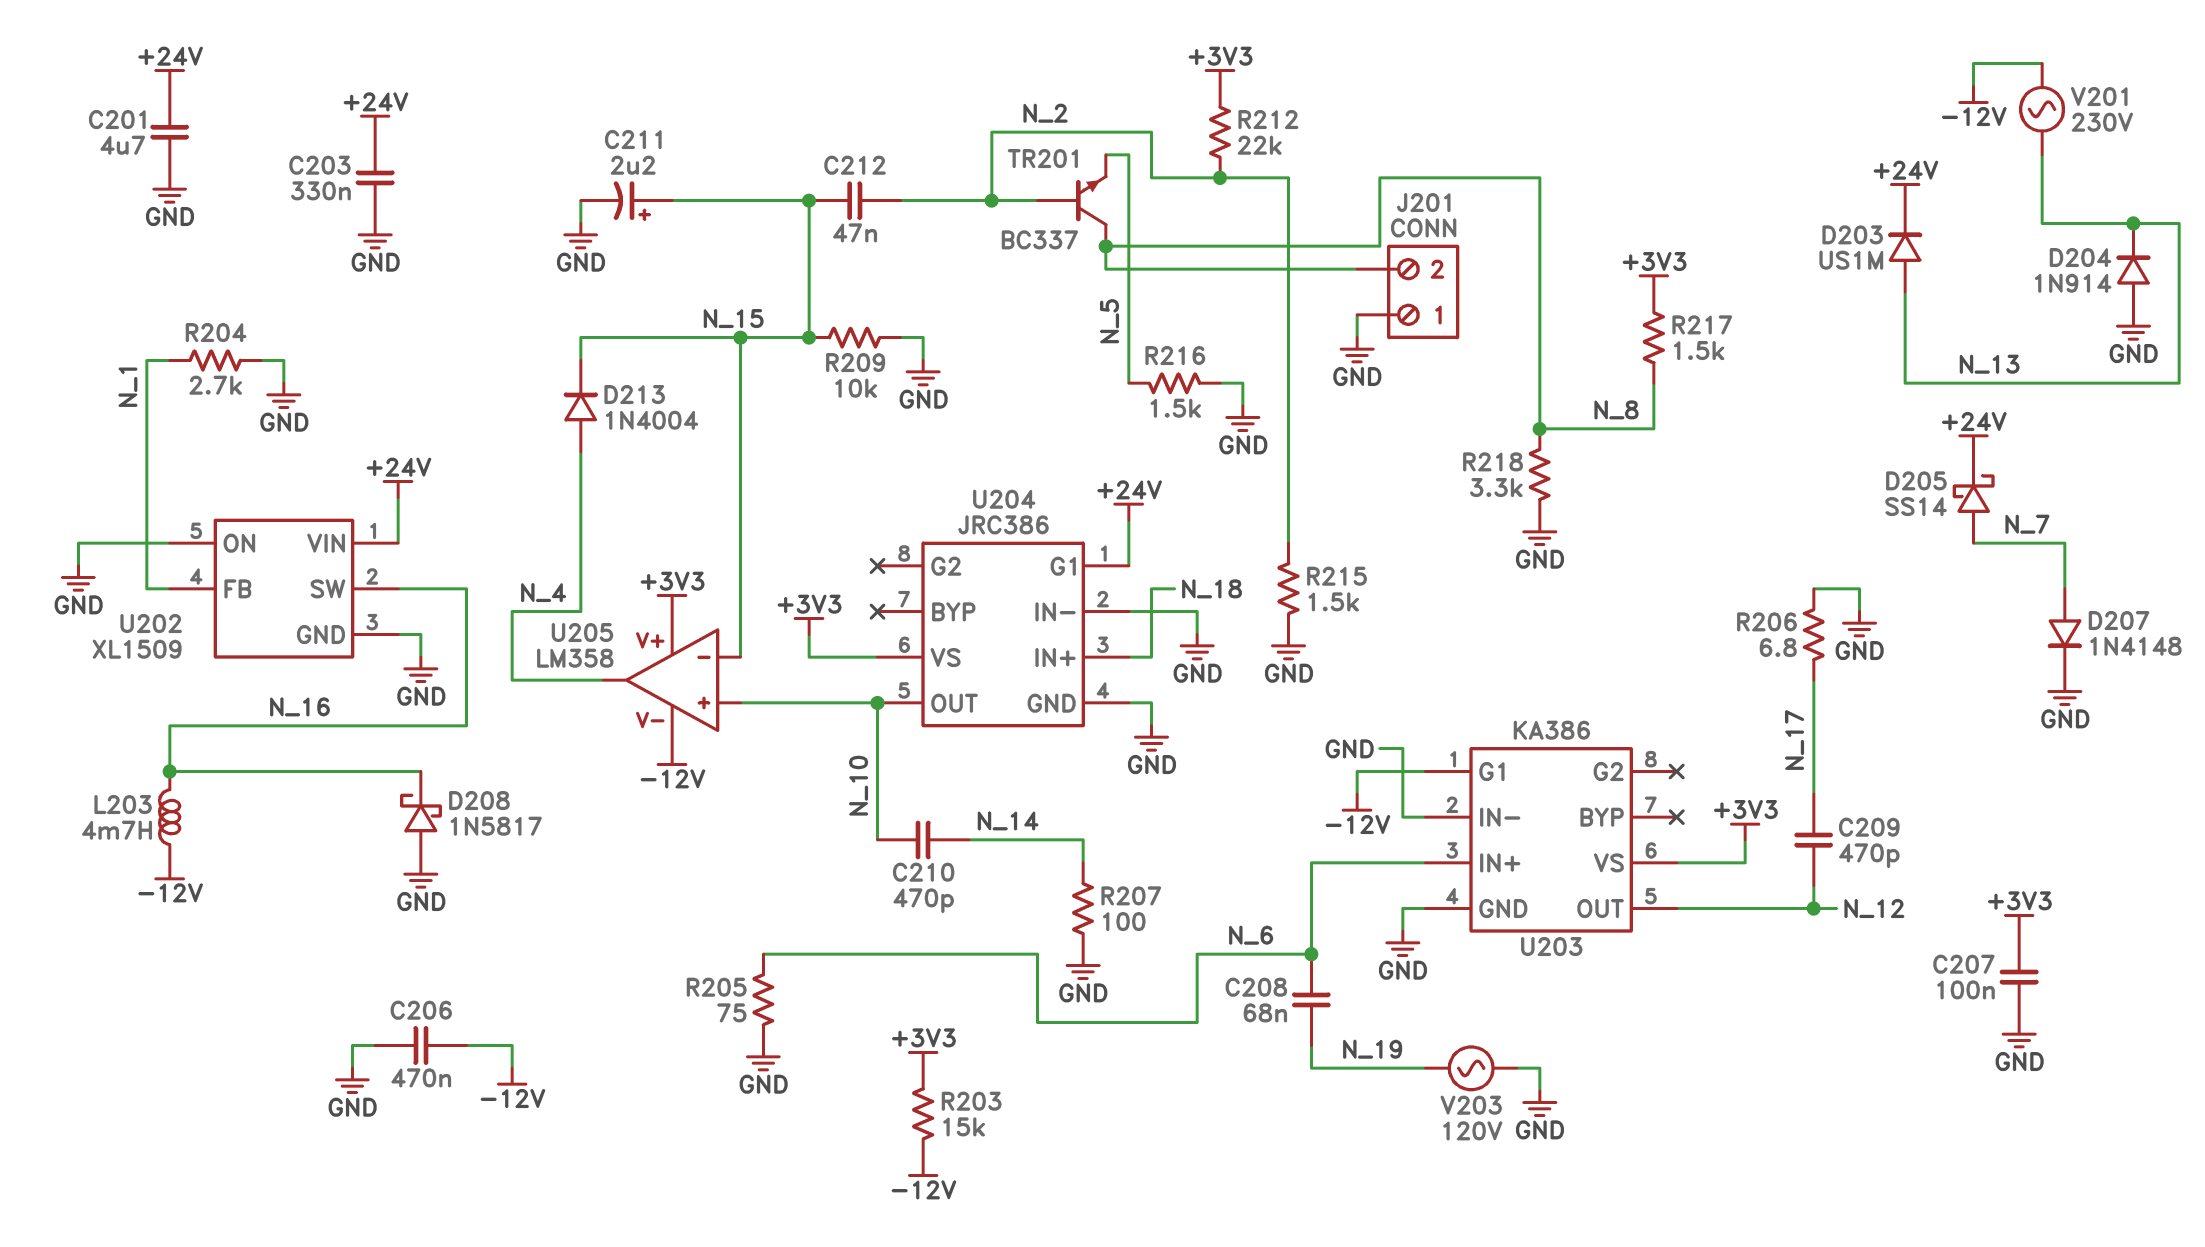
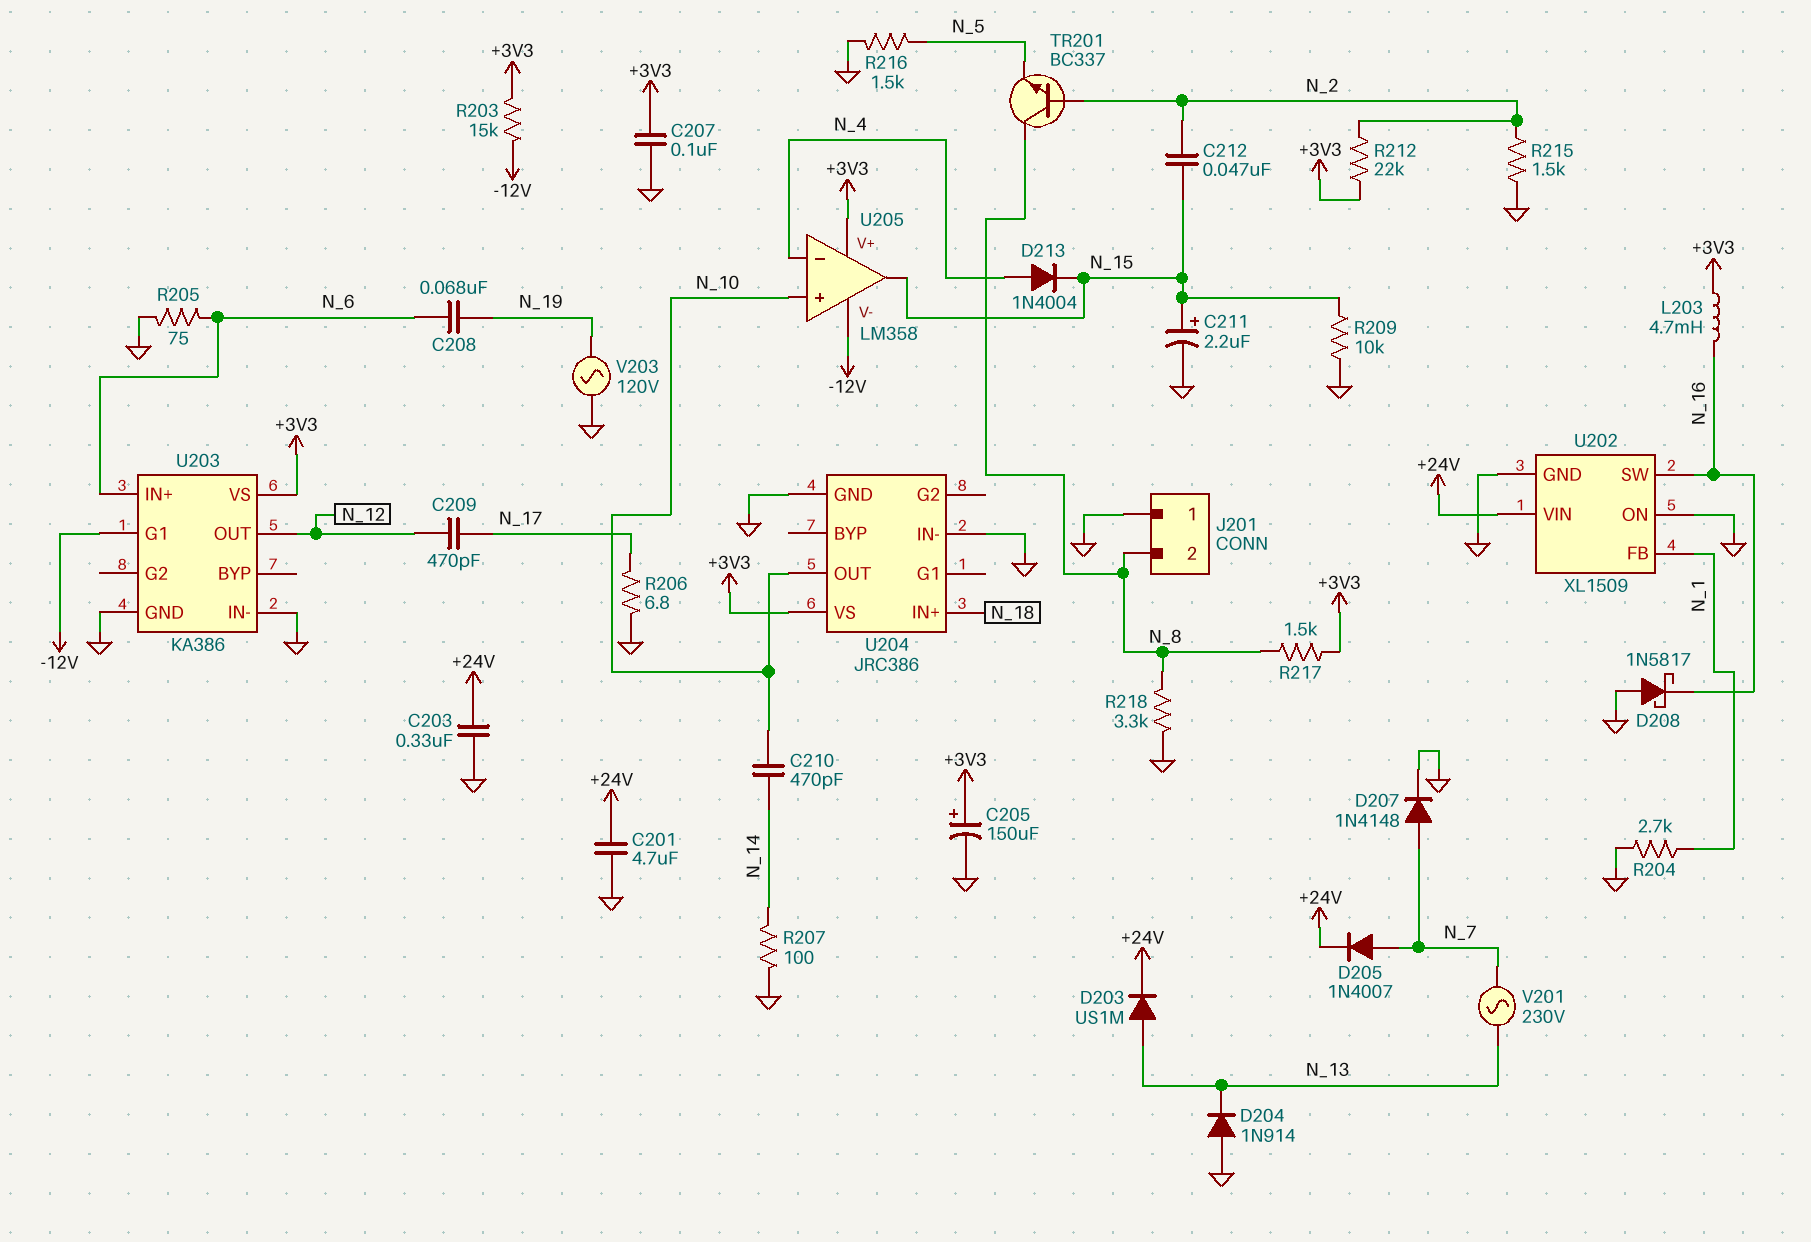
C205: none -> 150uF (plus +3V3, minus GND)
C206: 470nF (-12V, GND) -> none
D205: schottky SS14 (A N_7, K +24V) -> diode 1N4007 (A N_7, K +24V)
L203: 4.7mH (-12V, N_16) -> 4.7mH (+3V3, N_16)
U204 pin G1: +24V -> none
U205 pin in-: N_15 -> N_4
U205 pin out: N_4 -> N_15
V201: AC 230V (-12V, N_13) -> AC 230V (N_7, N_13)

